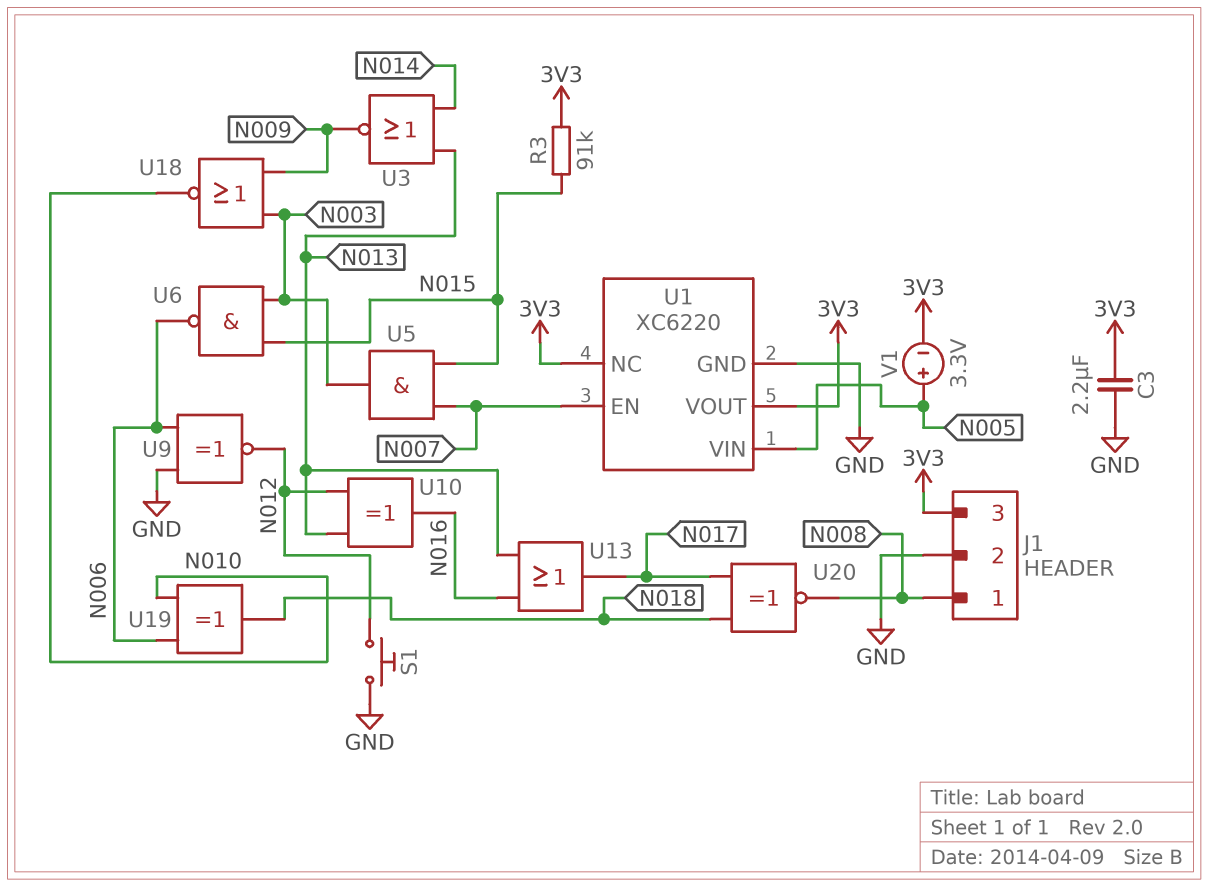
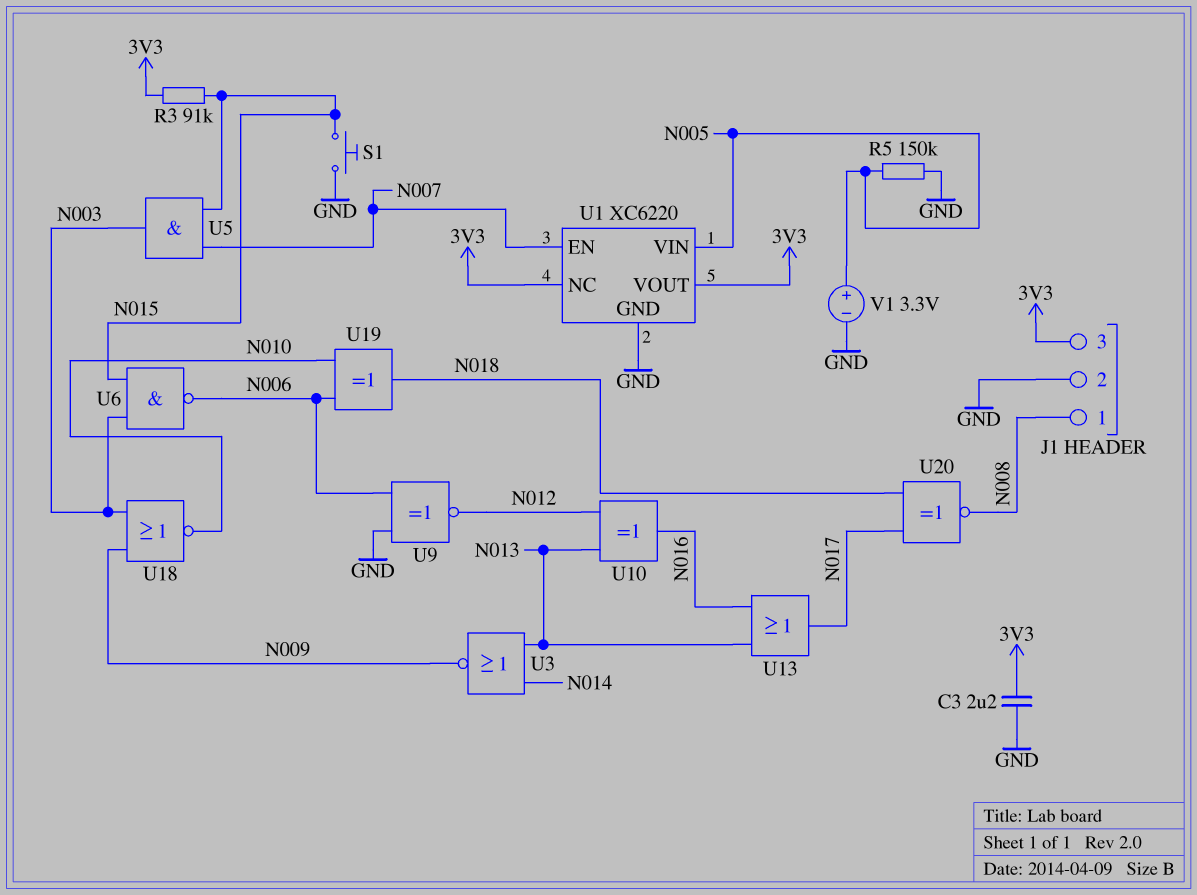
R5: none -> 150k (GND, N005)
S1: button (GND, N012) -> button (GND, N015)
V1: 3.3V (plus N005, minus 3V3) -> 3.3V (plus N005, minus GND)

